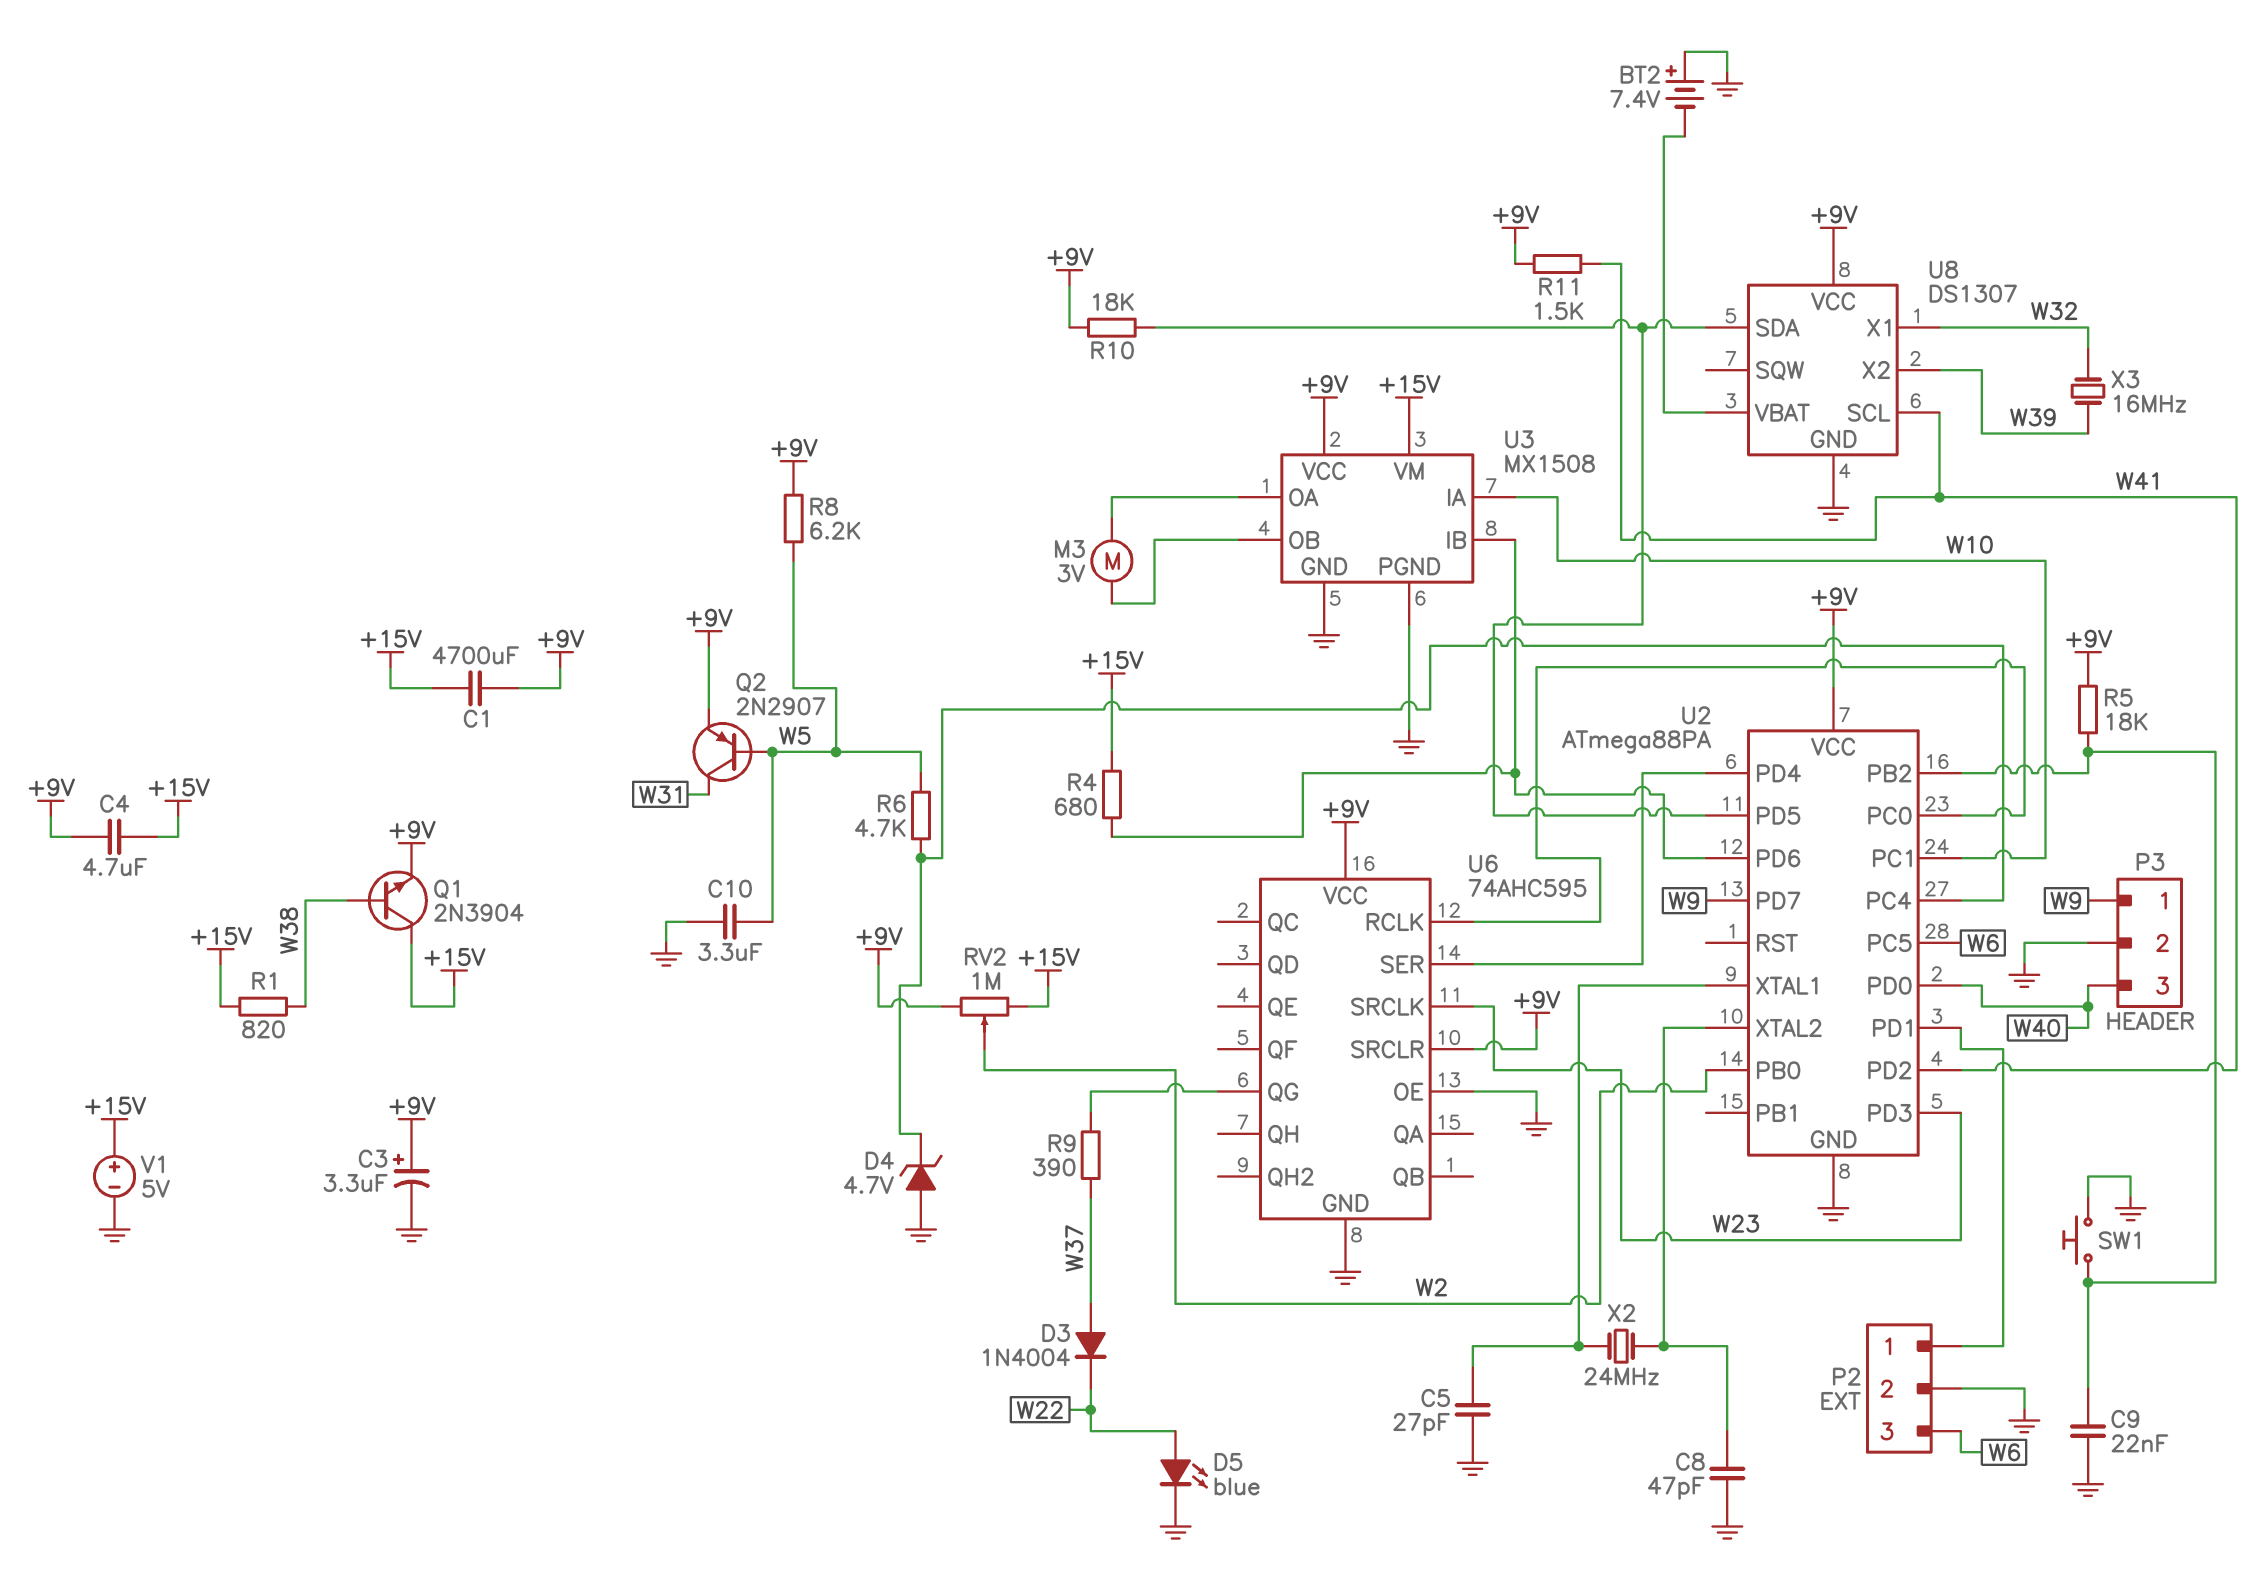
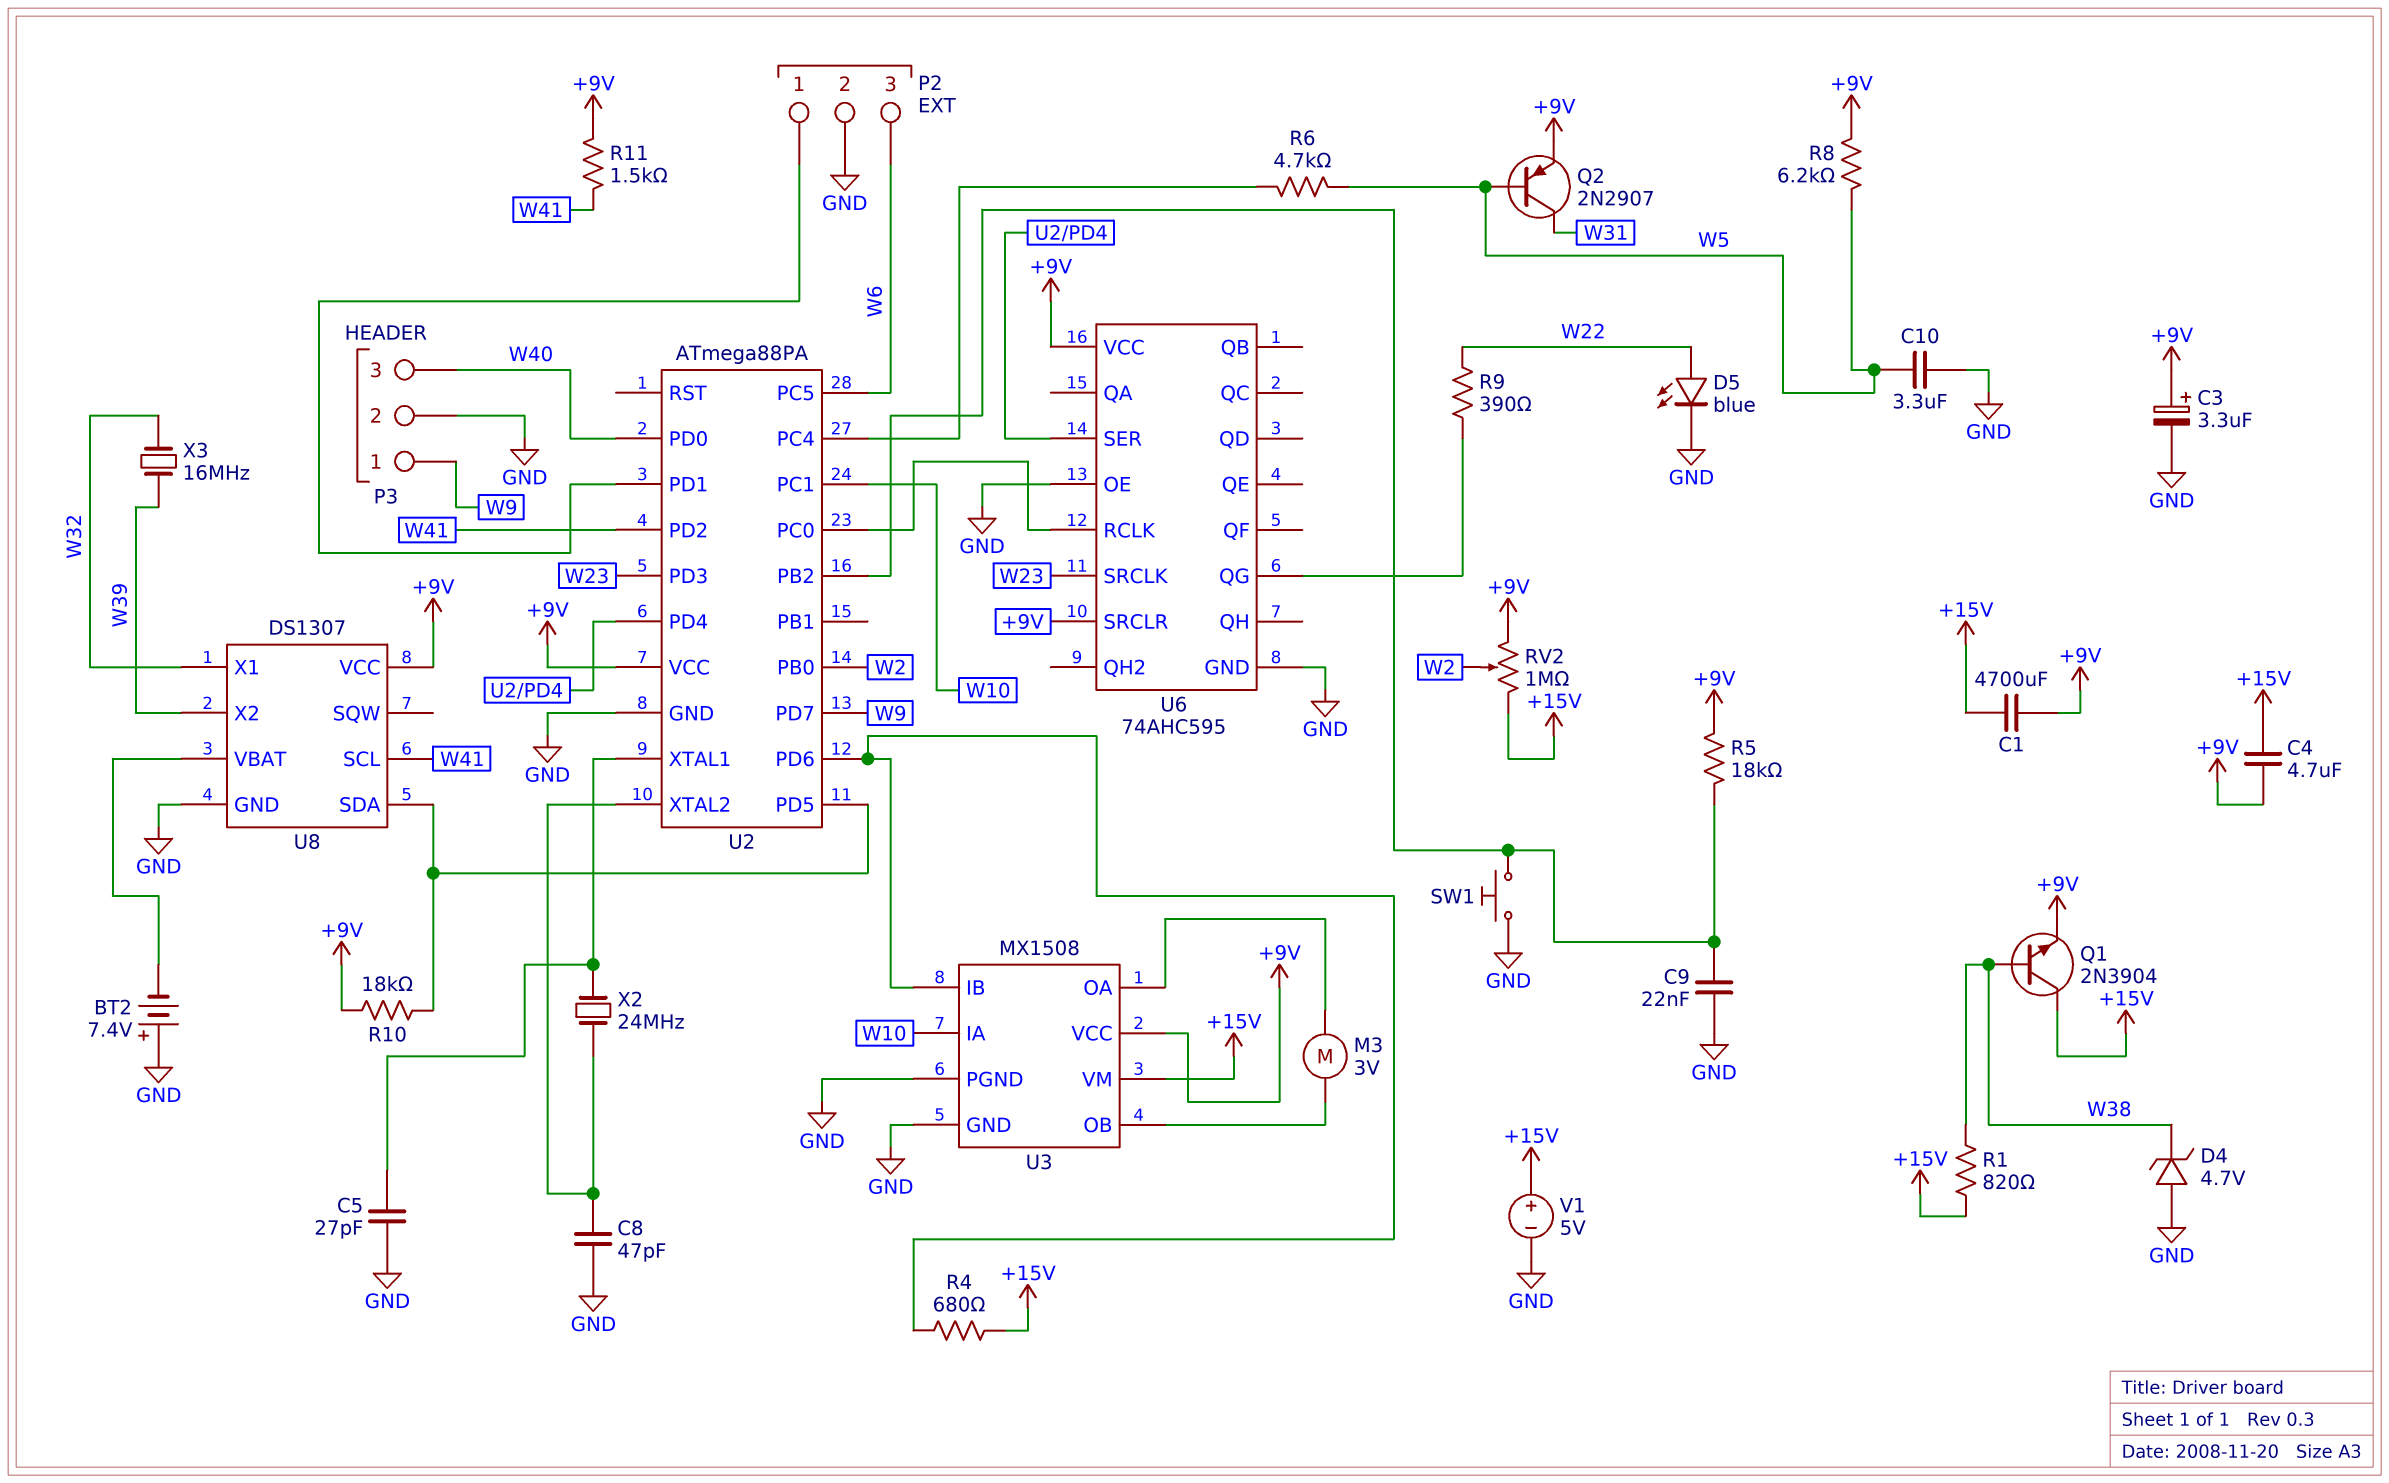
D3: diode 1N4004 (A W37, K W22) -> none
D4: zener 4.7V (A GND, K U2/PC4) -> zener 4.7V (A GND, K W38)
R9: 390 (U6/QG, W37) -> 390 (U6/QG, W22)

